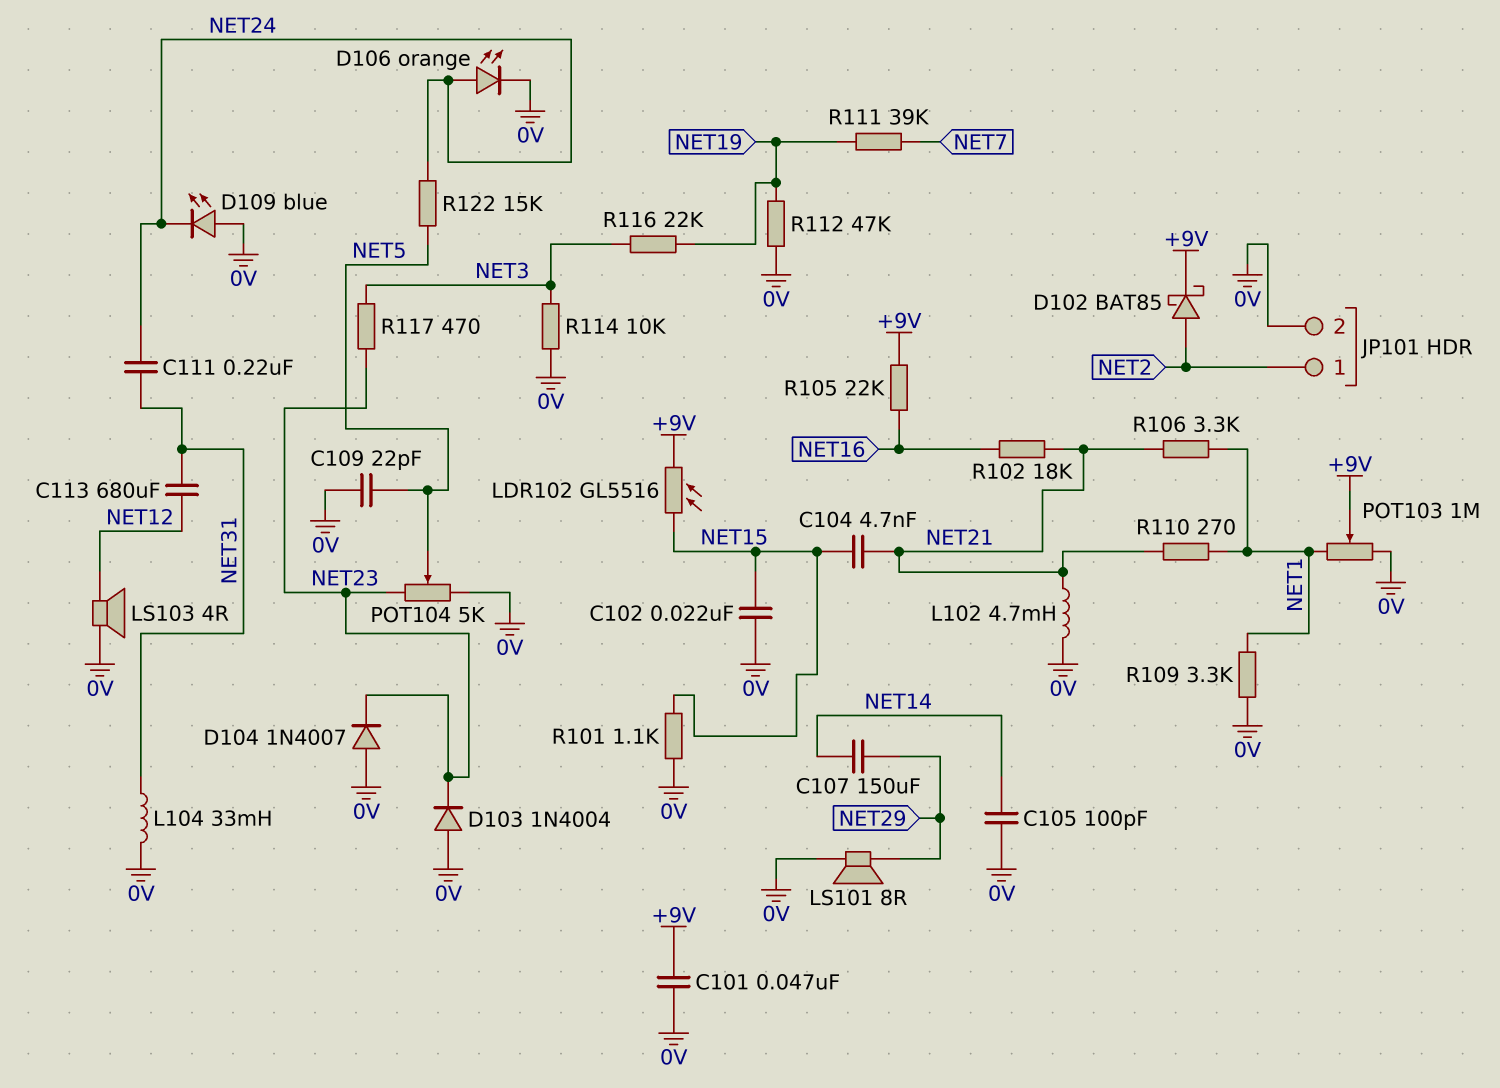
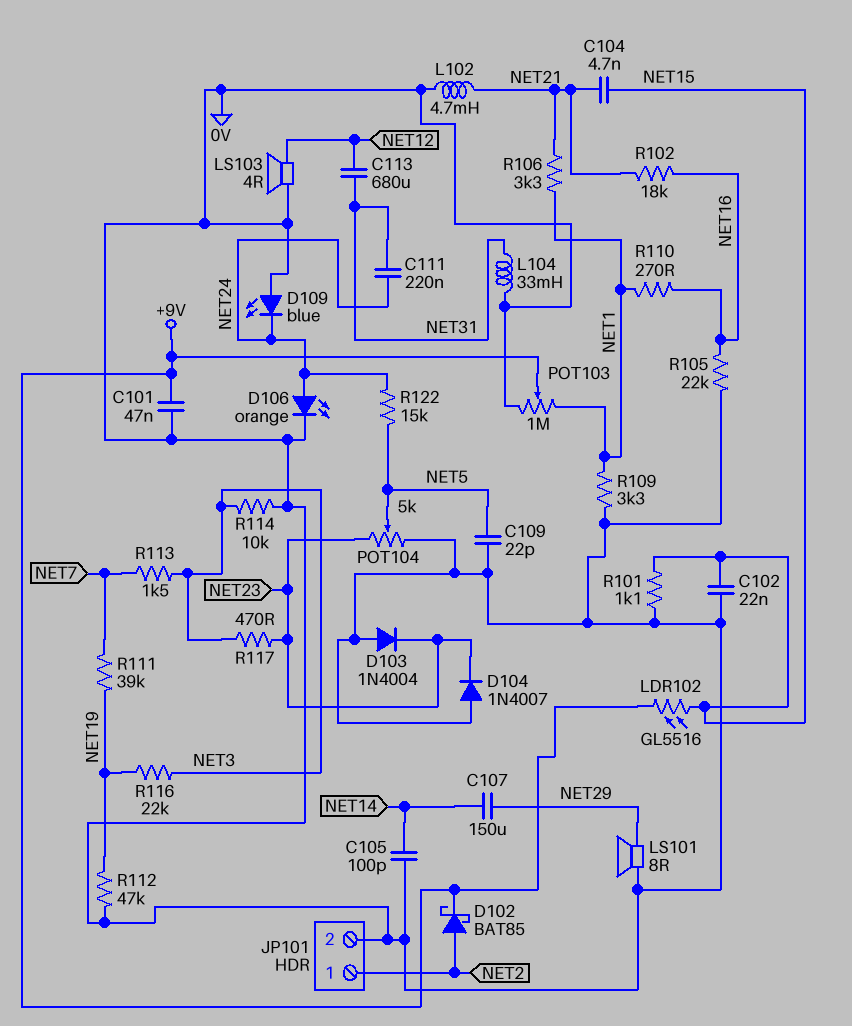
R105: 22k (+9V, NET16) -> 22k (0V, NET16)
R110: 270 (NET1, NET21) -> 270 (NET1, NET16)
R113: none -> 1.5k (NET3, NET7)

